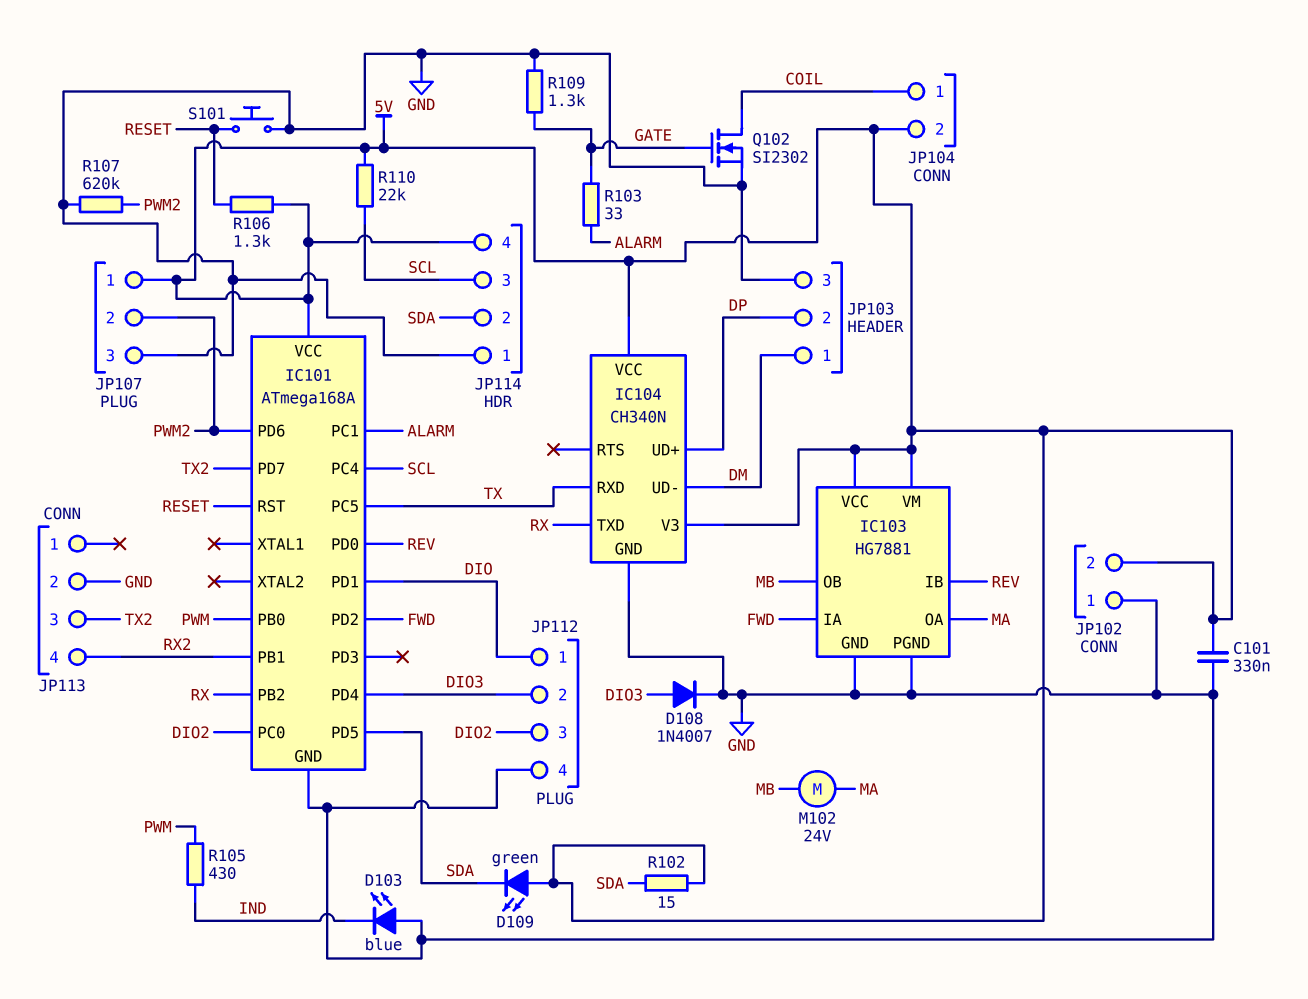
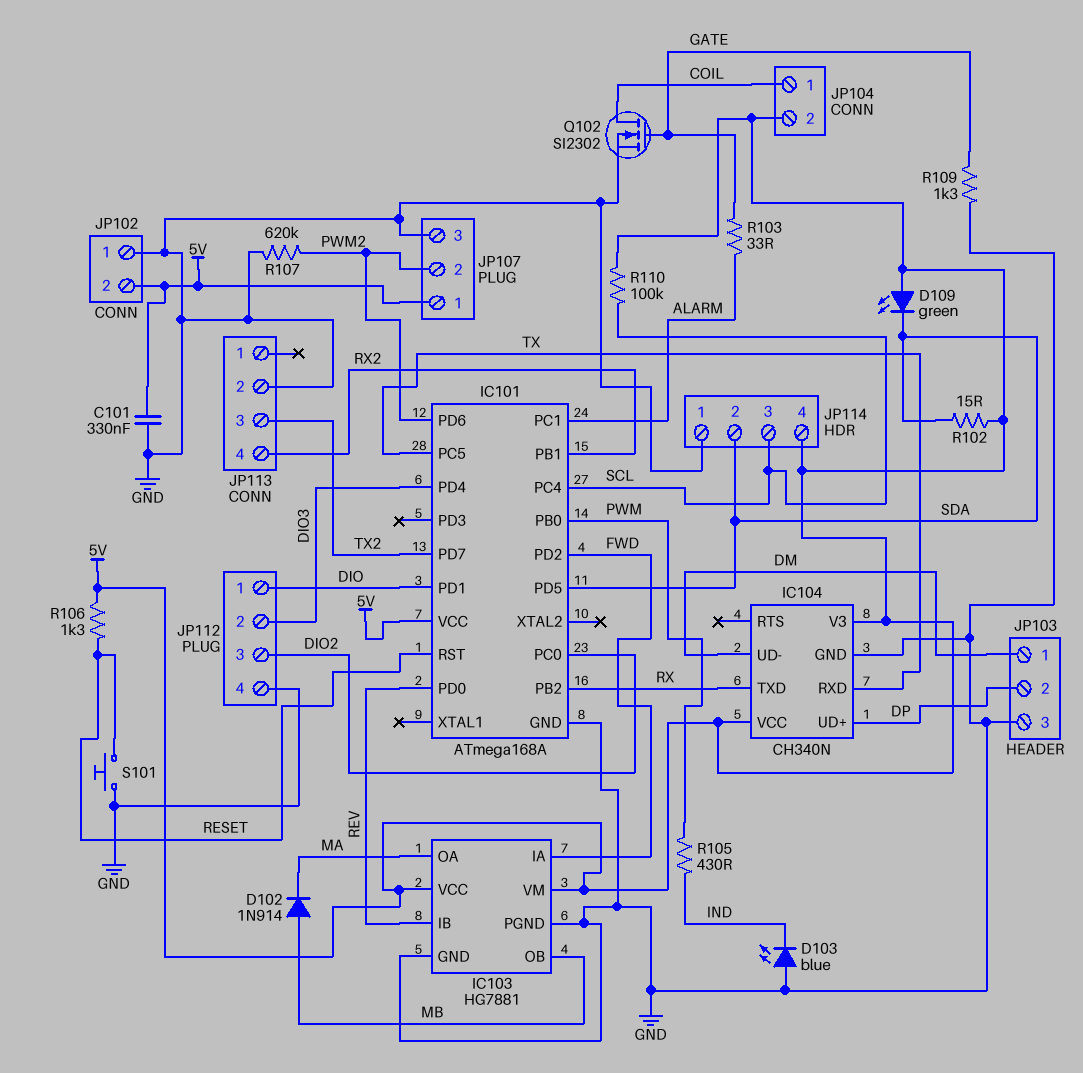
D102: none -> diode 1N914 (A MB, K MA)
D108: diode 1N4007 (A DIO3, K GND) -> none
M102: motor 24V (MA, MB) -> none
R110: 22k (5V, SCL) -> 100k (5V, SCL)

